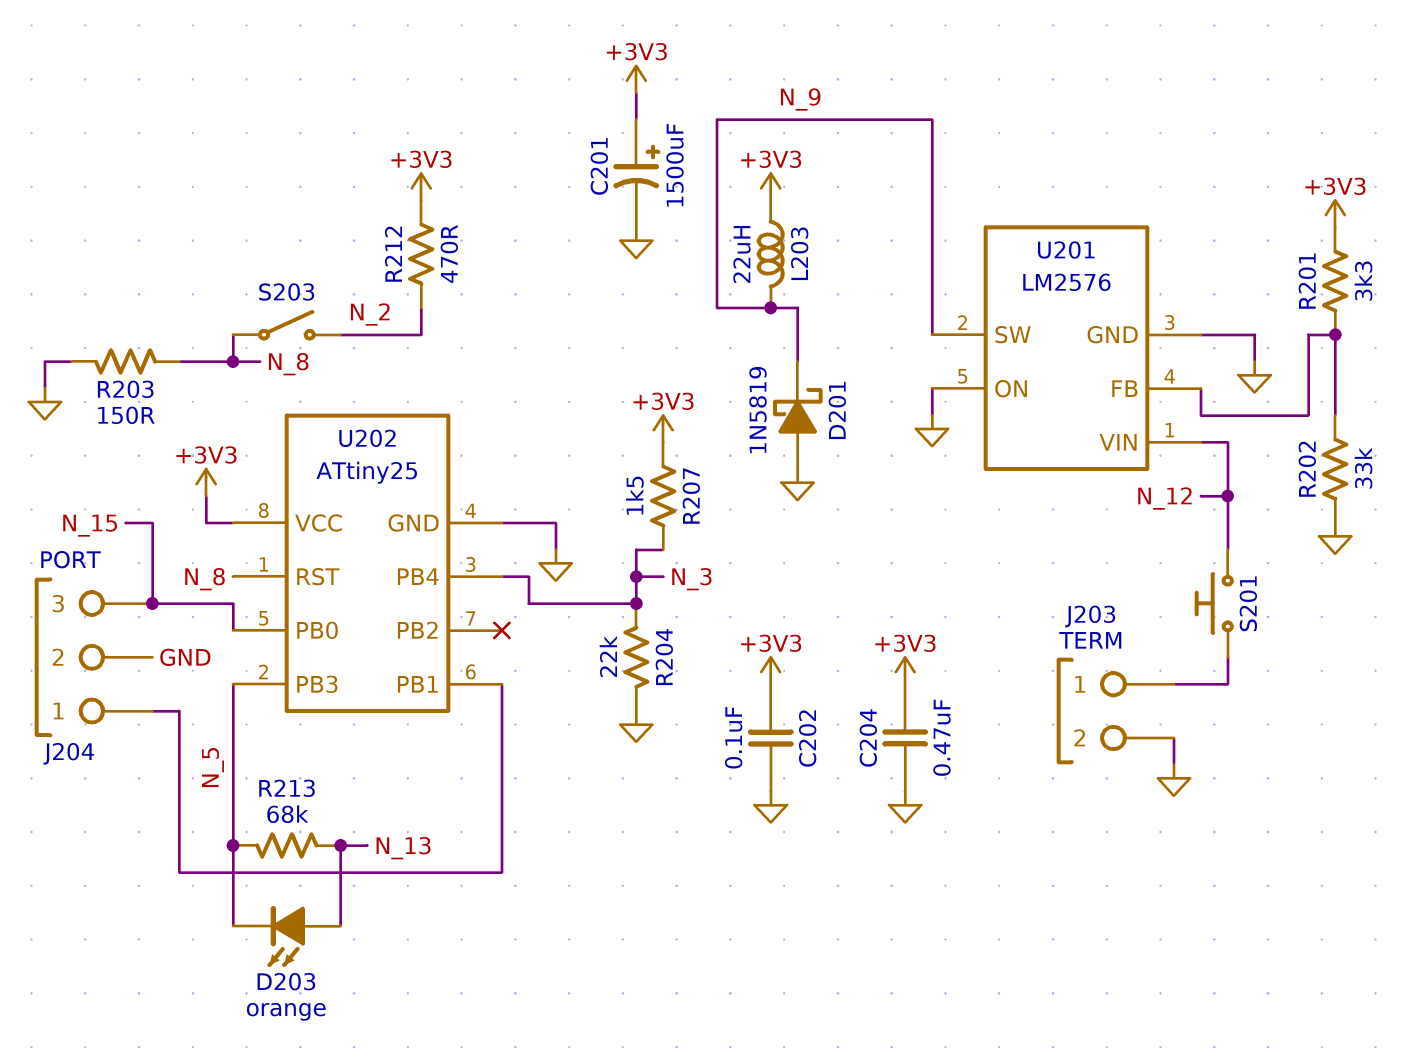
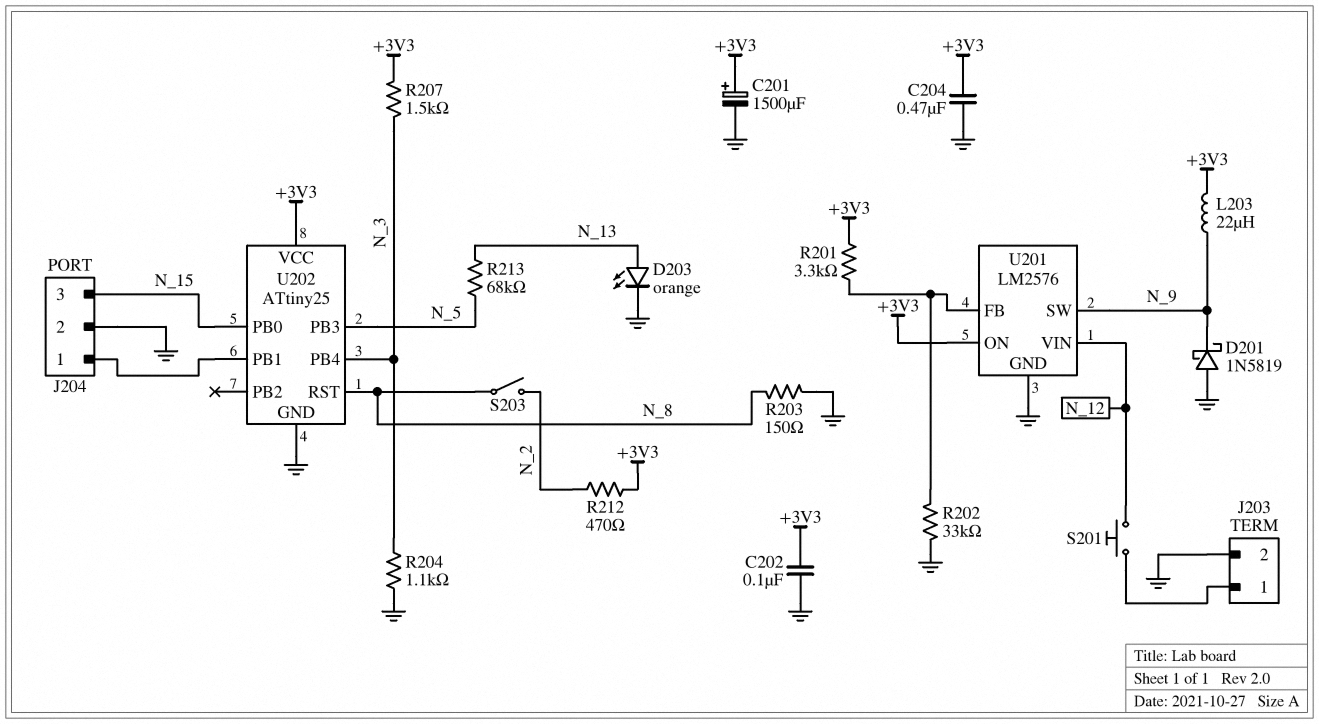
D203: LED orange (A N_13, K N_5) -> LED orange (A N_13, K GND)
R204: 22k (GND, N_3) -> 1.1k (GND, N_3)
U201 pin ON: GND -> +3V3

